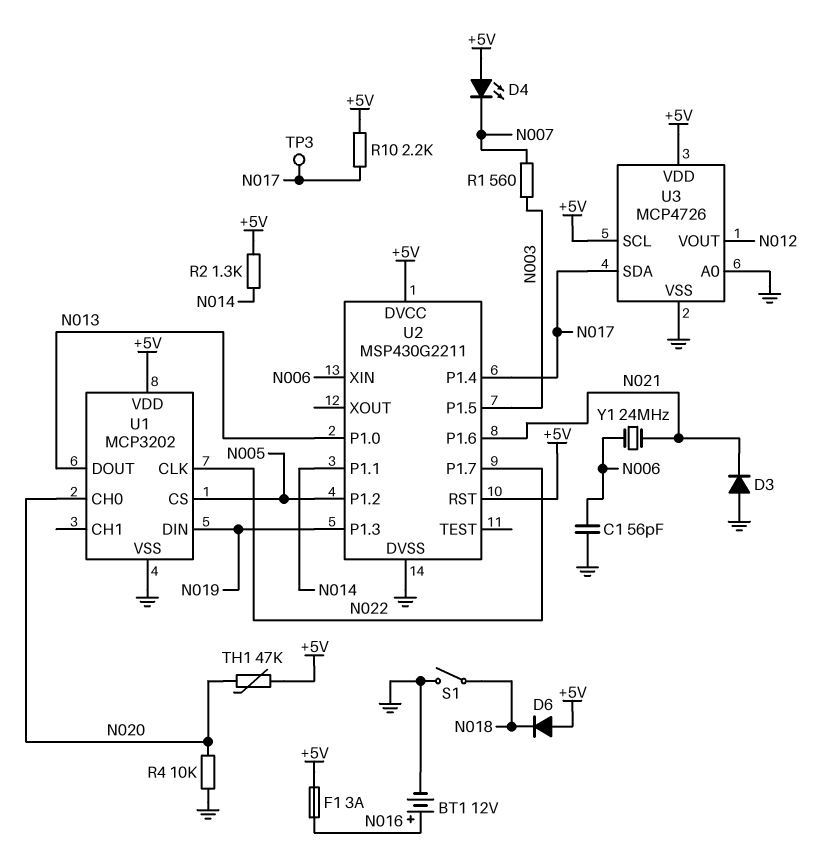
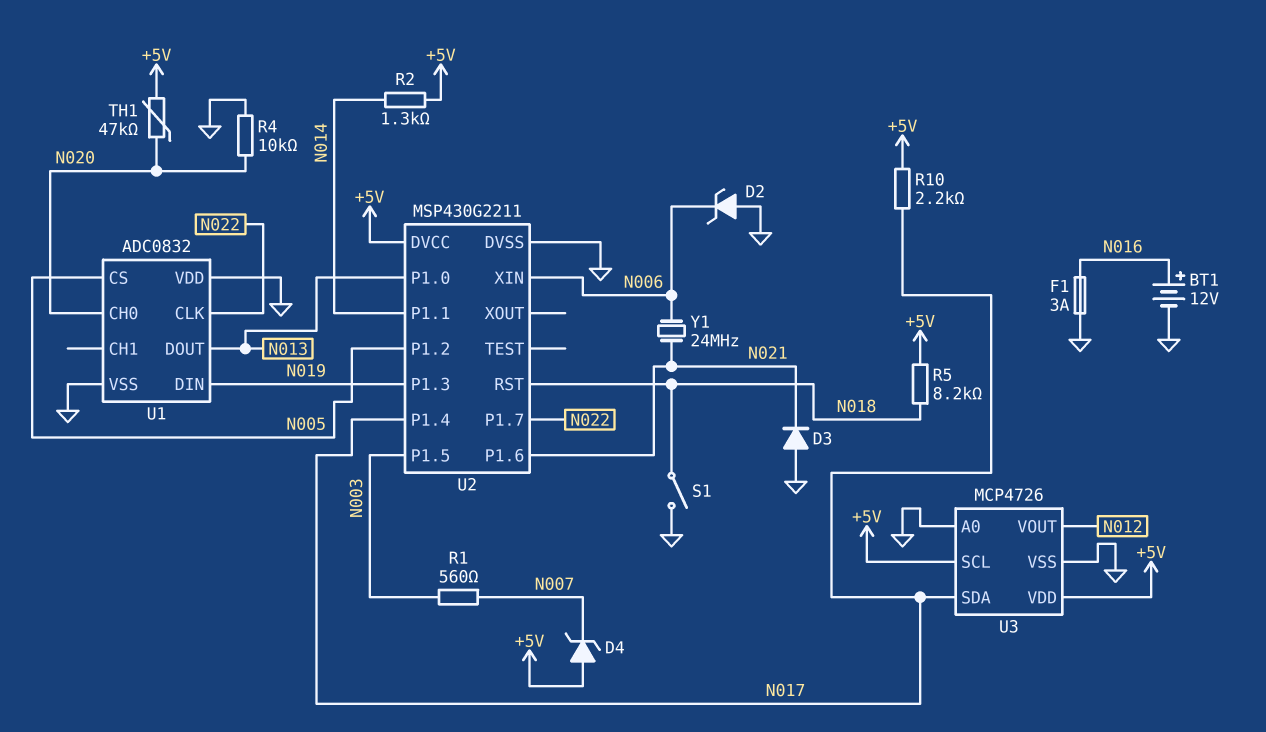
C1: 56pF (GND, N006) -> none
D2: none -> zener (A GND, K N006)
D4: LED (A +5V, K N007) -> zener (A +5V, K N007)
D6: diode (A +5V, K N018) -> none
F1: 3A (+5V, N016) -> 3A (GND, N016)
R5: none -> 8.2k (+5V, N018)
TP3: test point (N017) -> none
U1: MCP3202 -> ADC0832
U1 pin VDD: +5V -> GND
U2 pin RST: +5V -> N018

